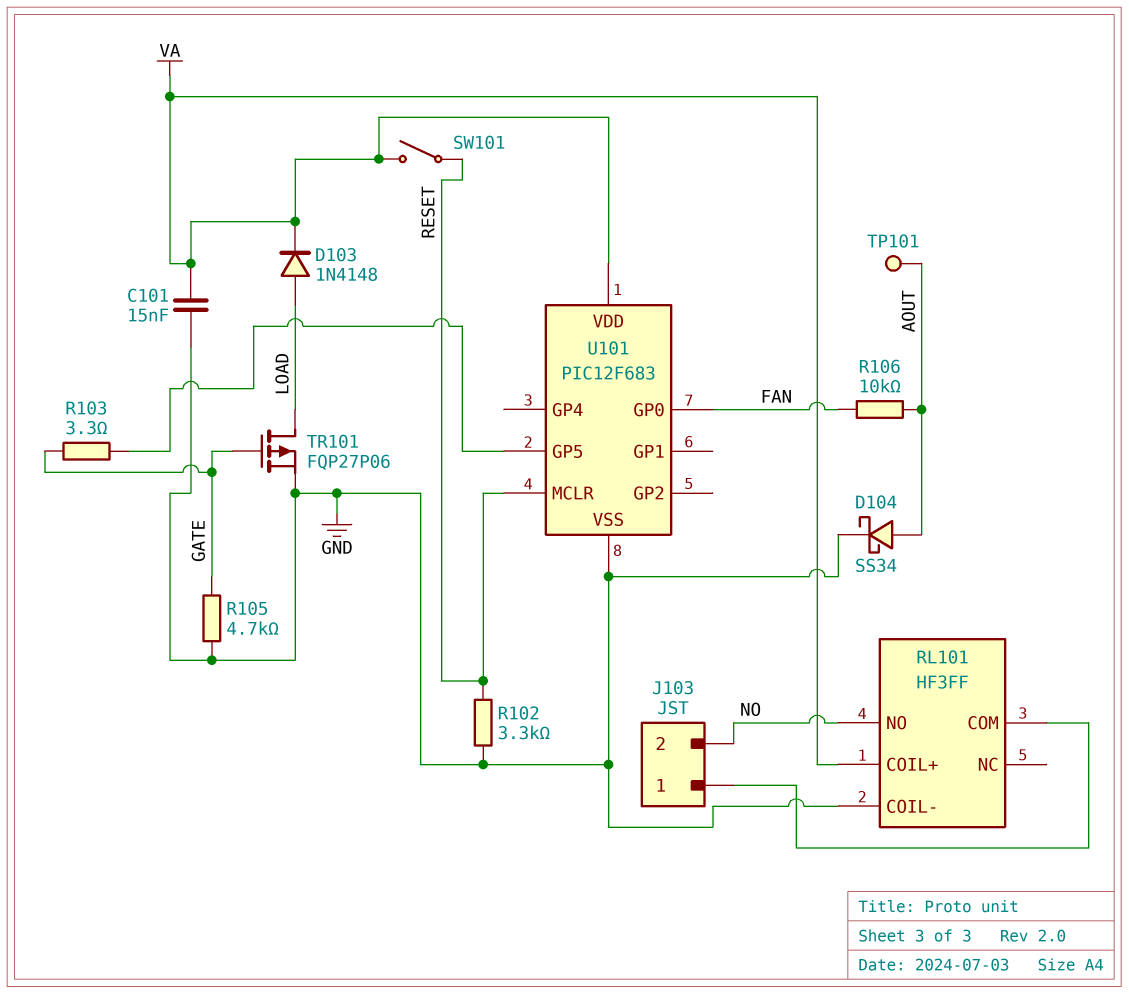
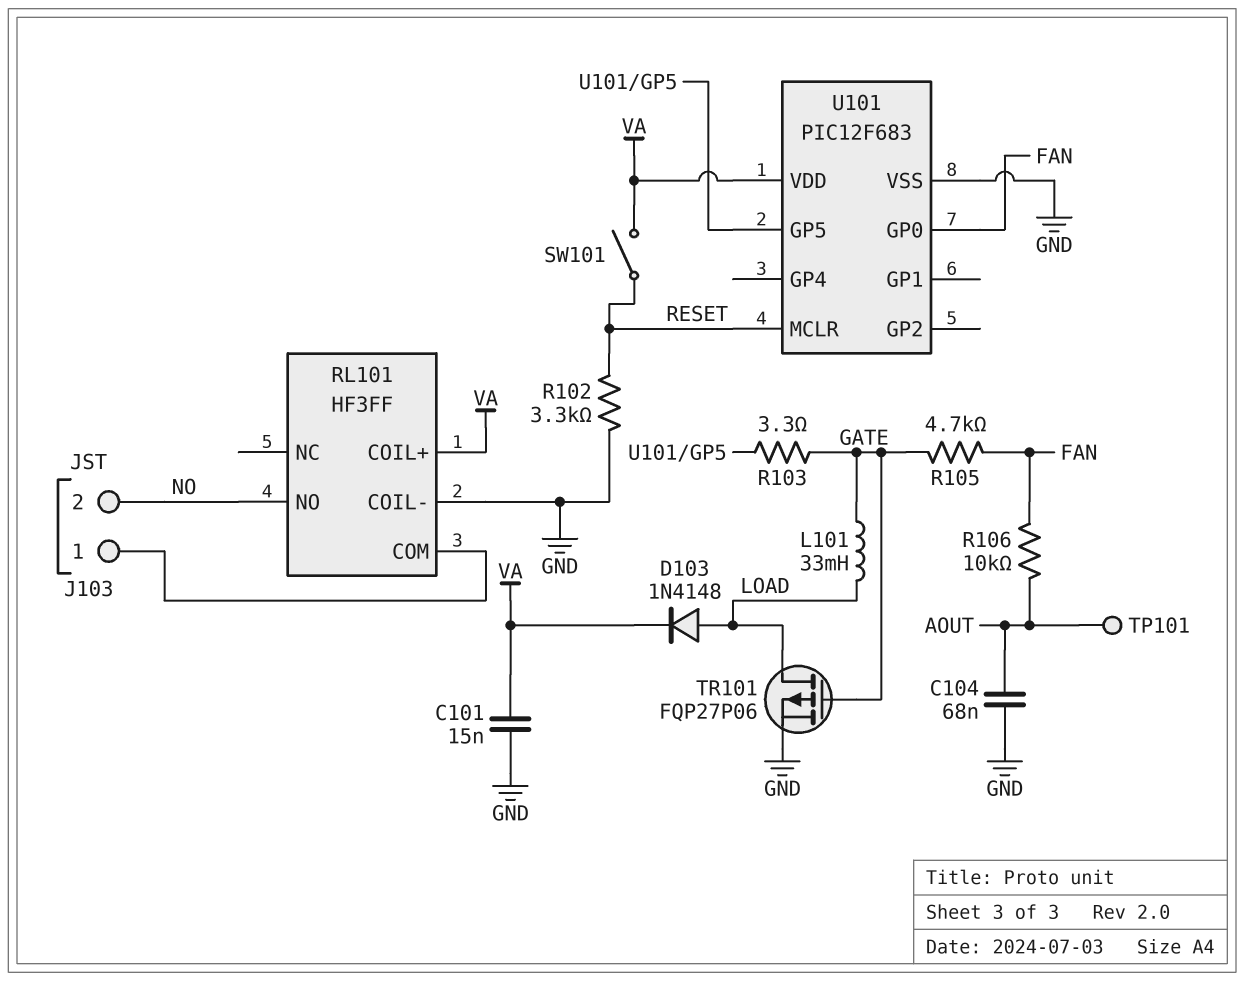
C104: none -> 68nF (AOUT, GND)
D104: schottky SS34 (A AOUT, K GND) -> none
L101: none -> 33mH (GATE, LOAD)
R105: 4.7k (GATE, GND) -> 4.7k (FAN, GATE)

